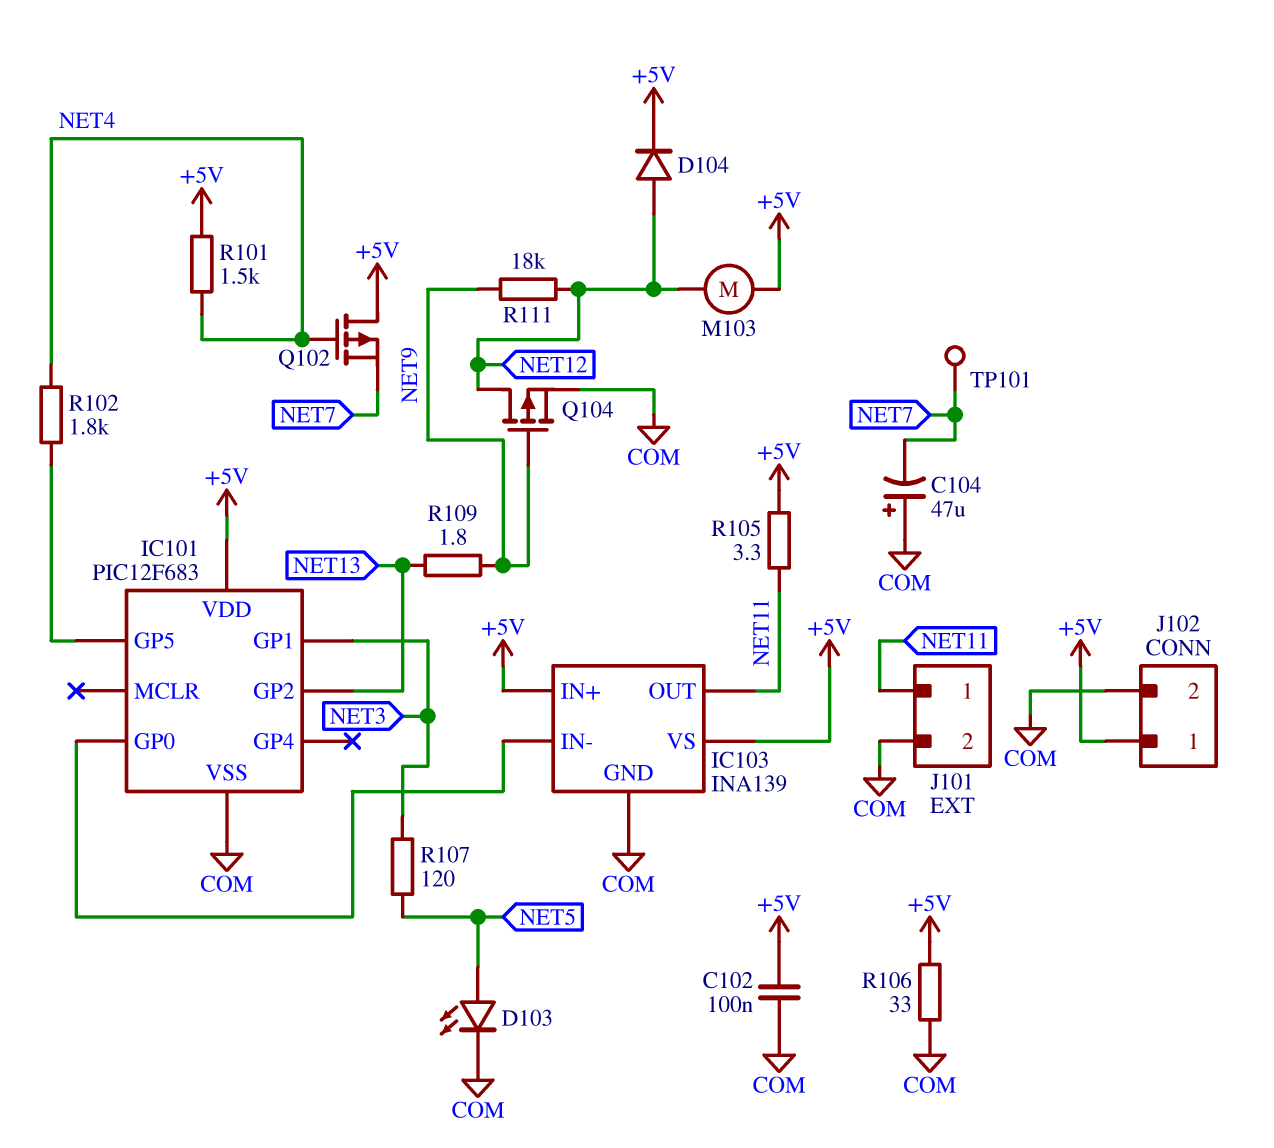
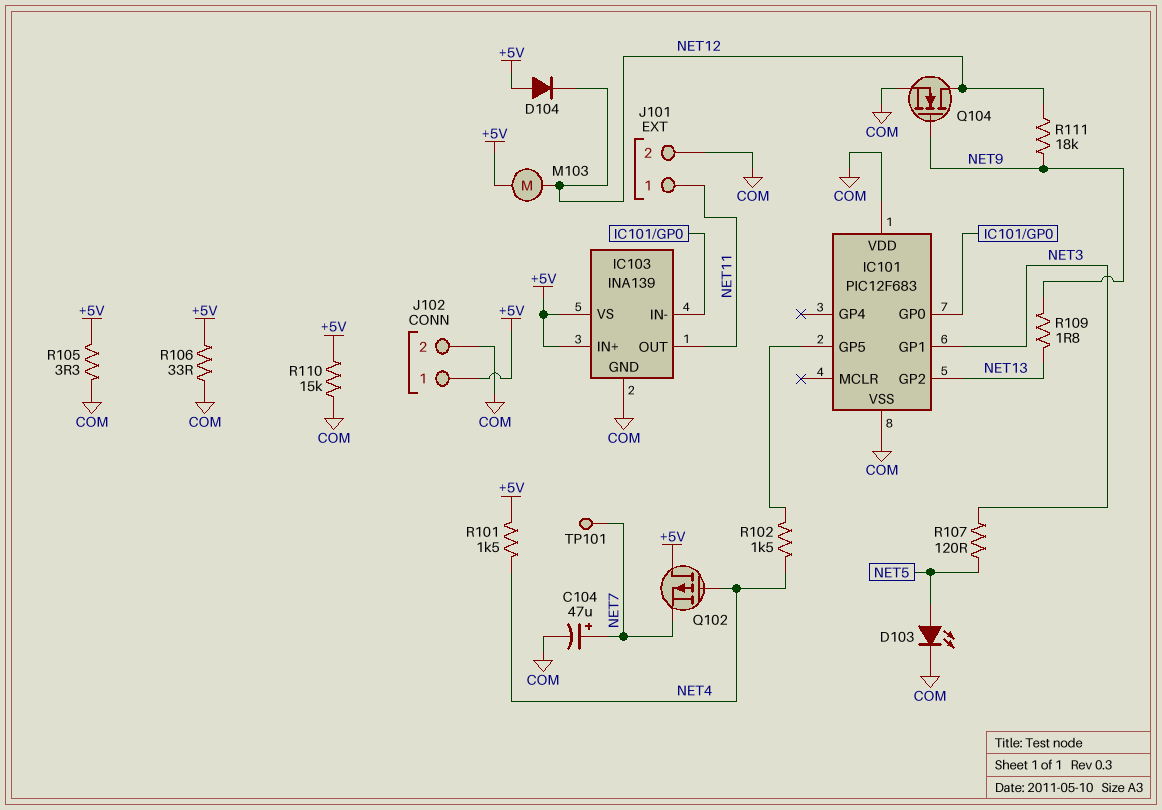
C102: 100nF (+5V, COM) -> none
C104: 47uF (plus COM, minus NET7) -> 47uF (plus NET7, minus COM)
D104: diode (A NET12, K +5V) -> diode (A +5V, K NET12)
IC101 pin VDD: +5V -> COM
Q104: PMOS (G NET9, D NET12, S COM) -> NMOS (G NET9, D NET12, S COM)
R102: 1.8k (IC101/GP5, NET4) -> 1.5k (IC101/GP5, NET4)
R105: 3.3 (+5V, NET11) -> 3.3 (+5V, COM)
R110: none -> 15k (+5V, COM)

